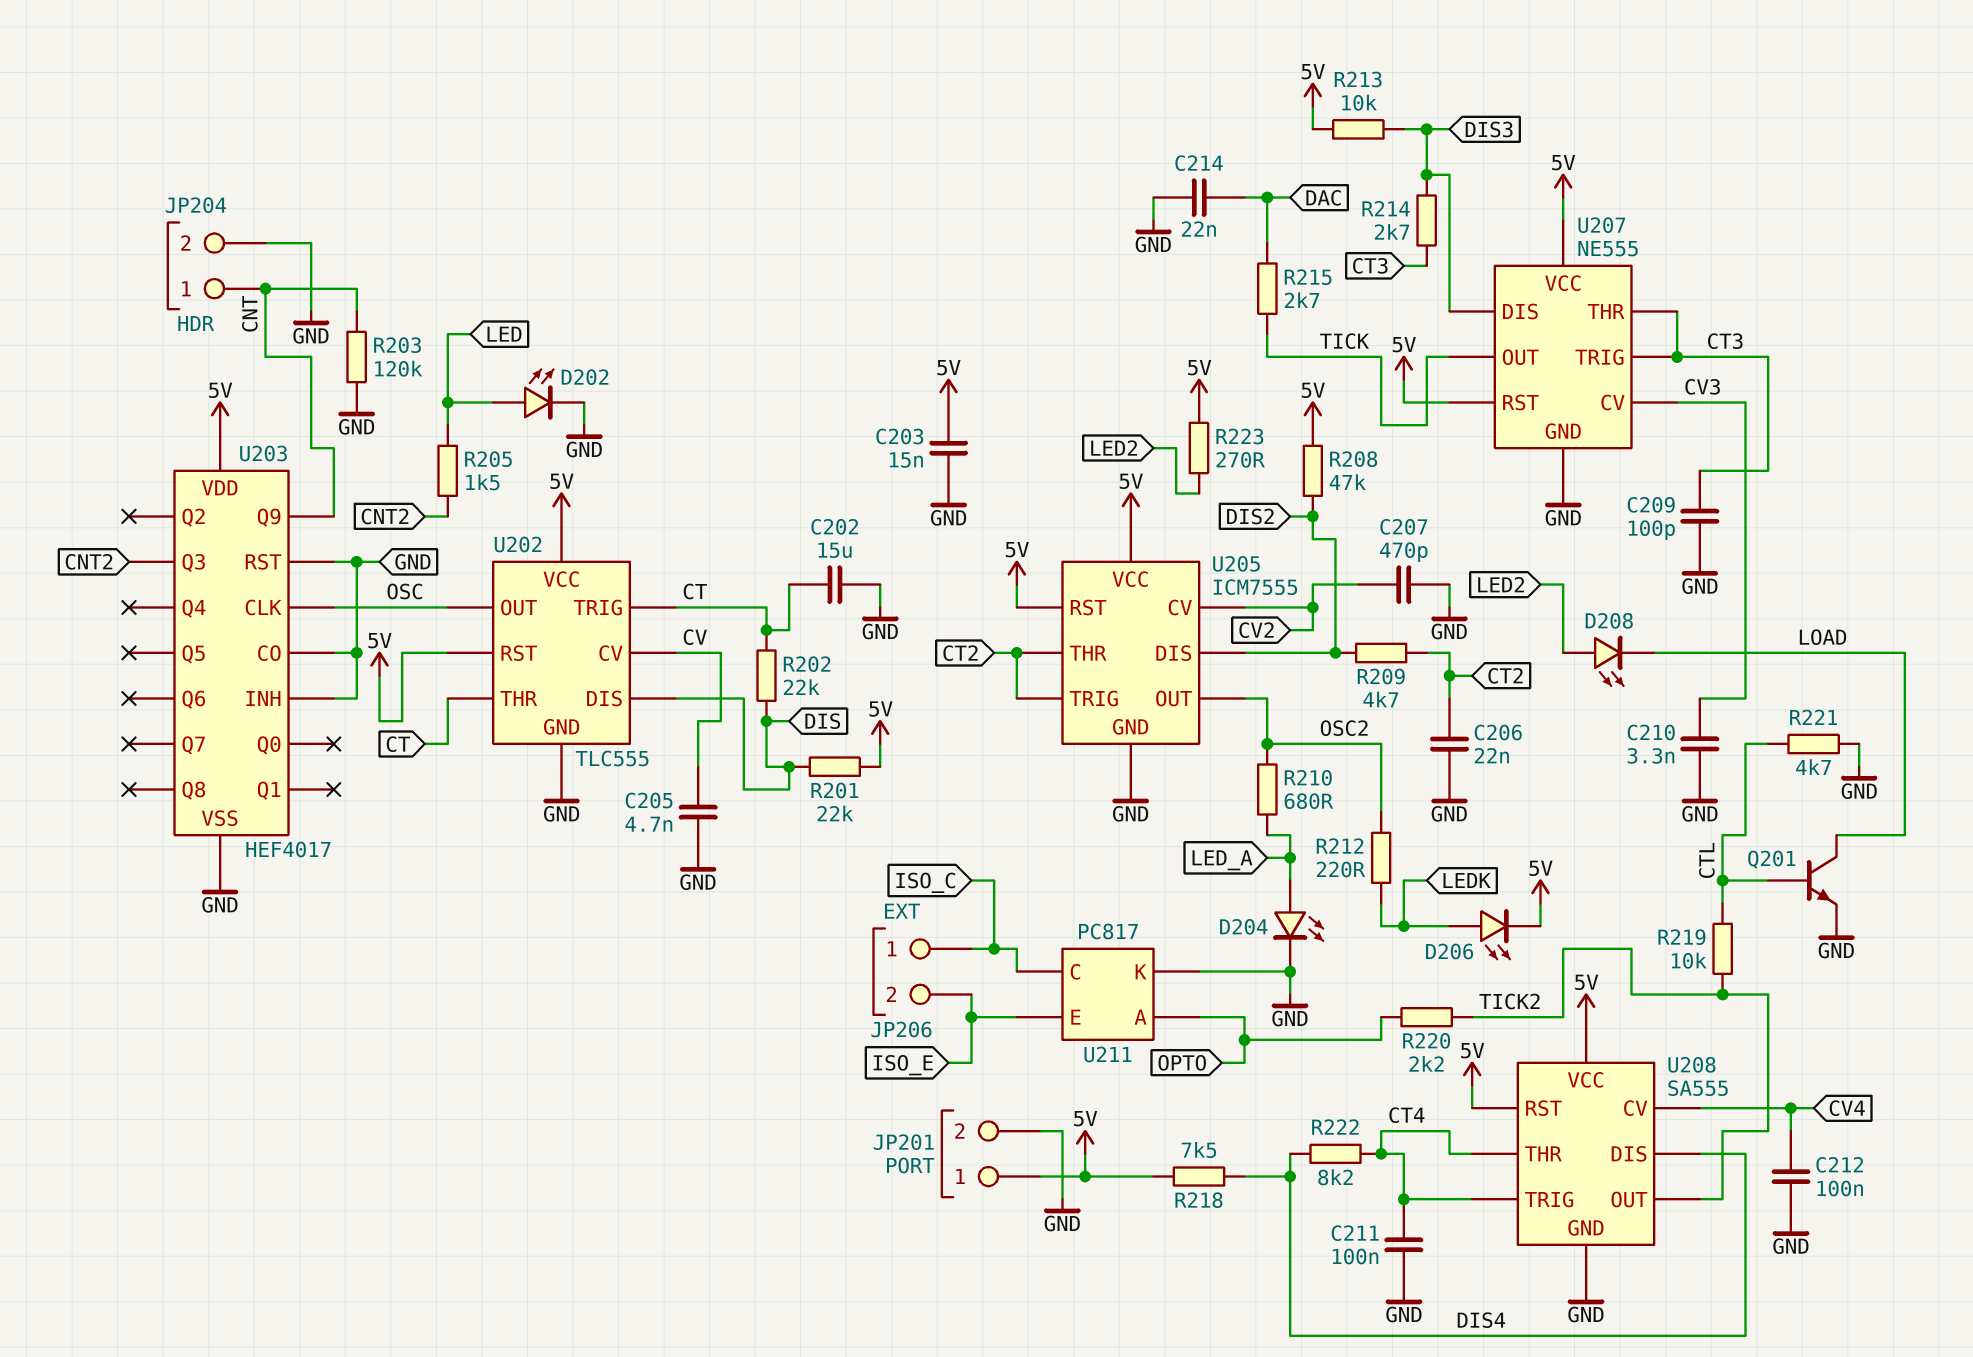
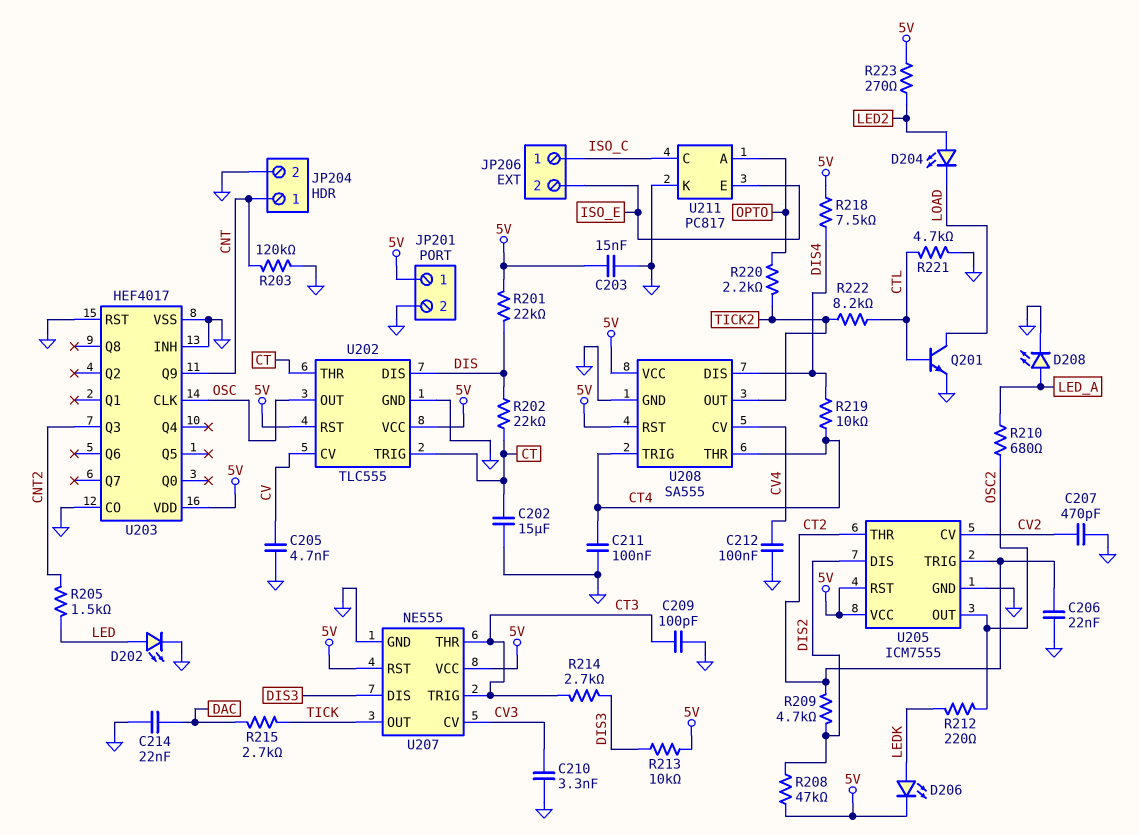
D204: LED (A LED_A, K GND) -> LED (A LED2, K LOAD)
D208: LED (A LED2, K LOAD) -> LED (A LED_A, K GND)
R219: 10k (CTL, TICK2) -> 10k (CT4, DIS4)
R222: 8.2k (CT4, DIS4) -> 8.2k (CTL, TICK2)

